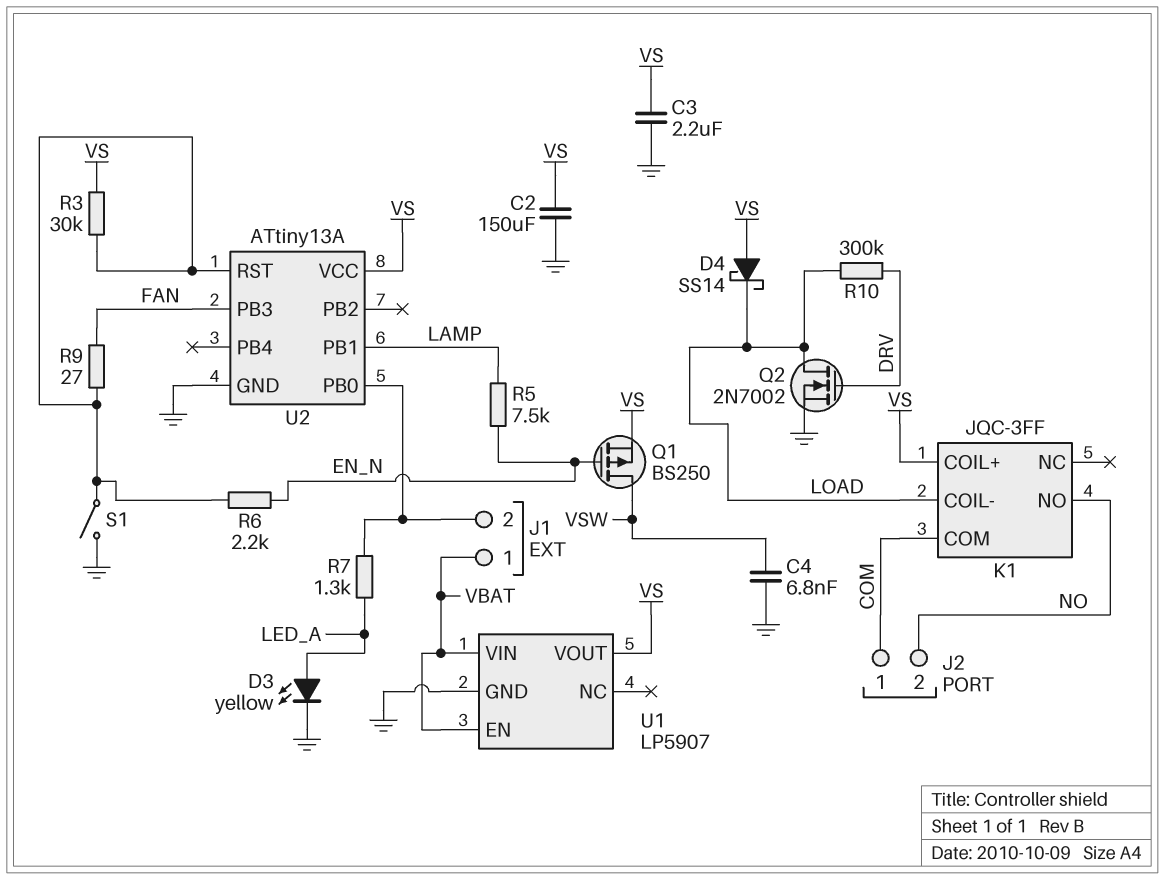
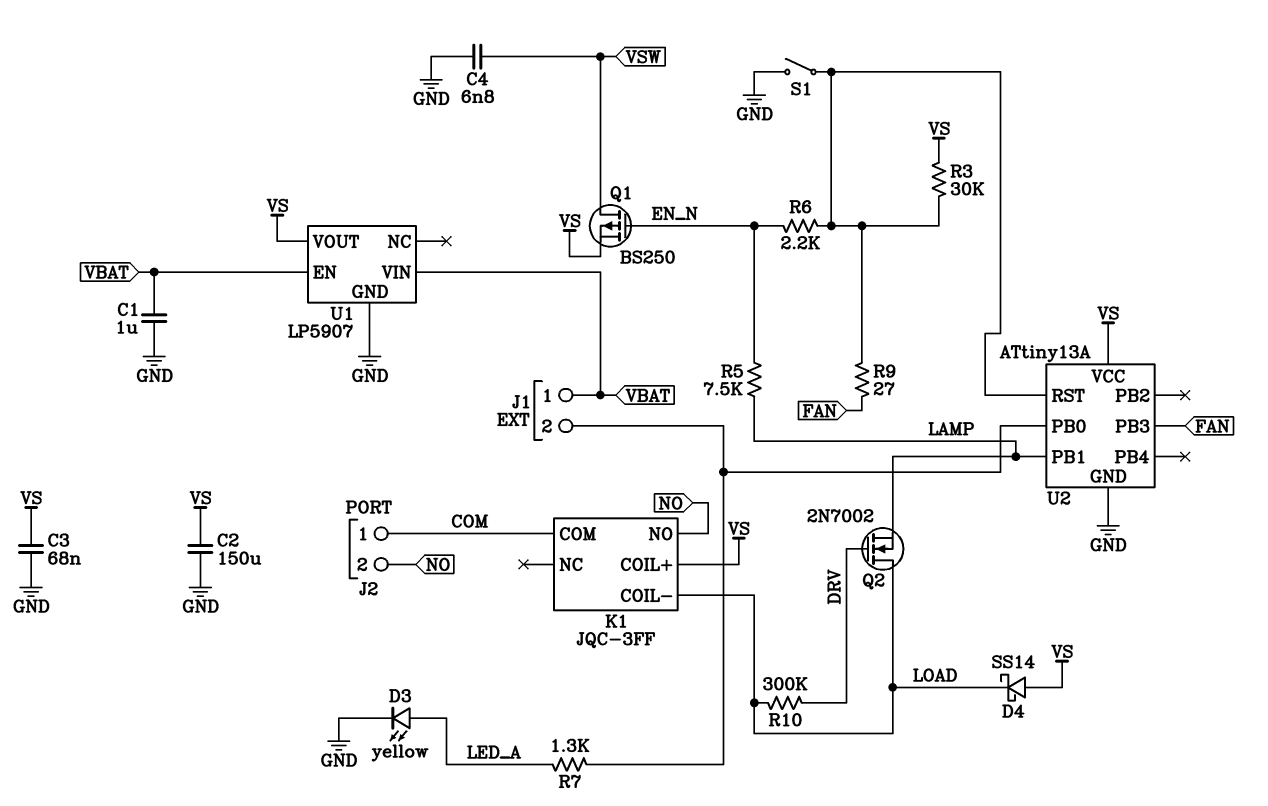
C1: none -> 1uF (GND, VBAT)
C3: 2.2uF (GND, VS) -> 68nF (GND, VS)
Q2: NMOS 2N7002 (G DRV, D LOAD, S GND) -> NMOS 2N7002 (G DRV, D LOAD, S LAMP)

